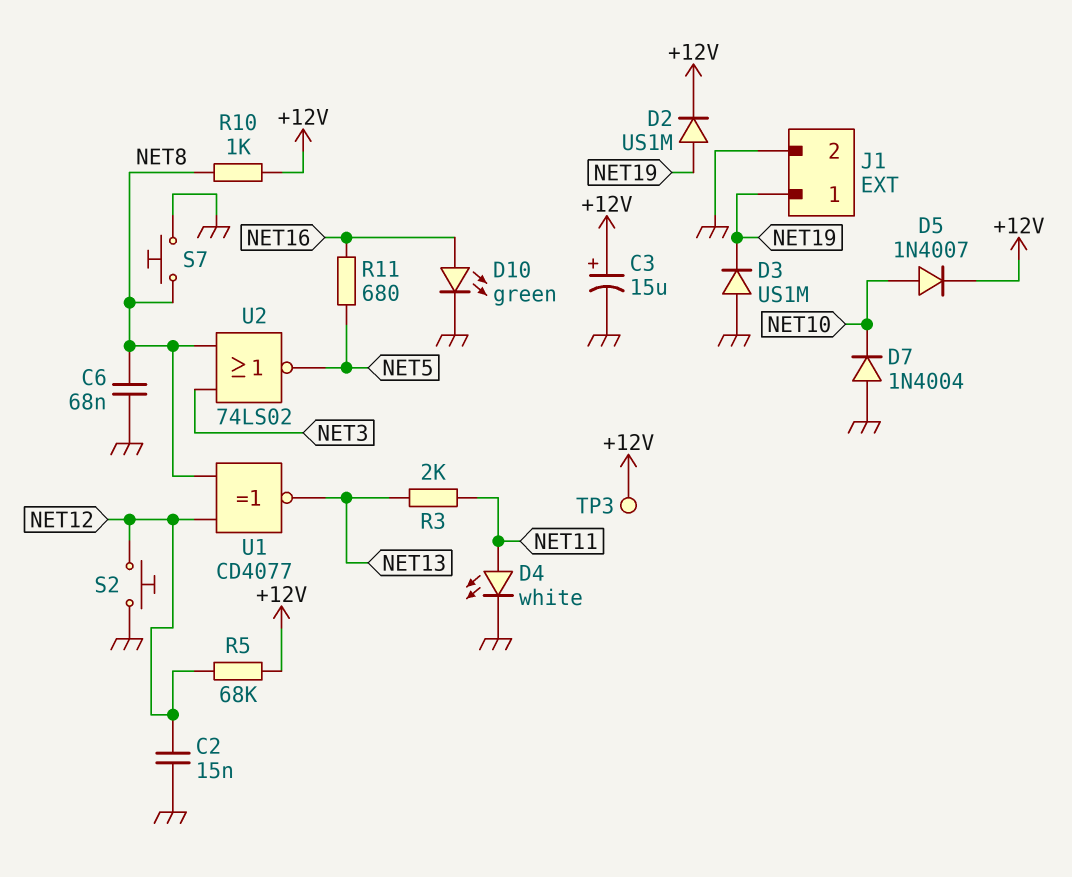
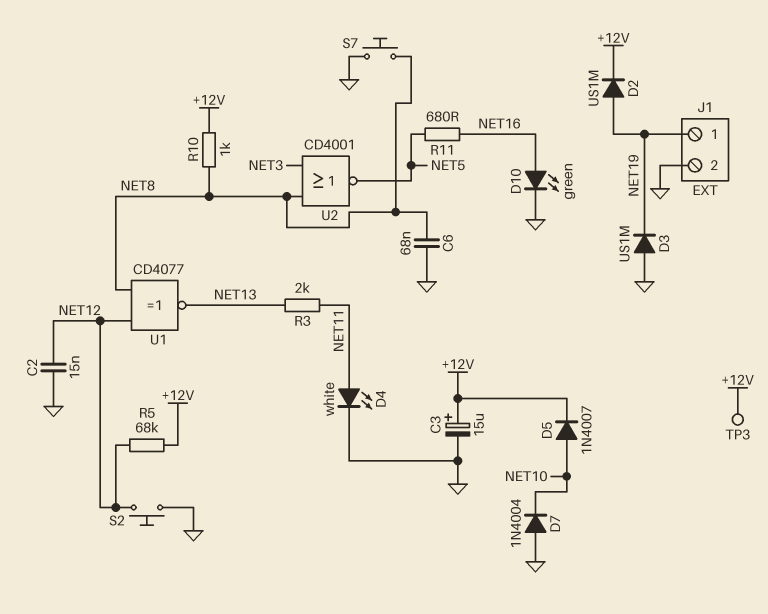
U2: NOR 74LS02 (in NET3, in NET8, out NET5) -> NOR CD4001 (in NET3, in NET8, out NET5)

